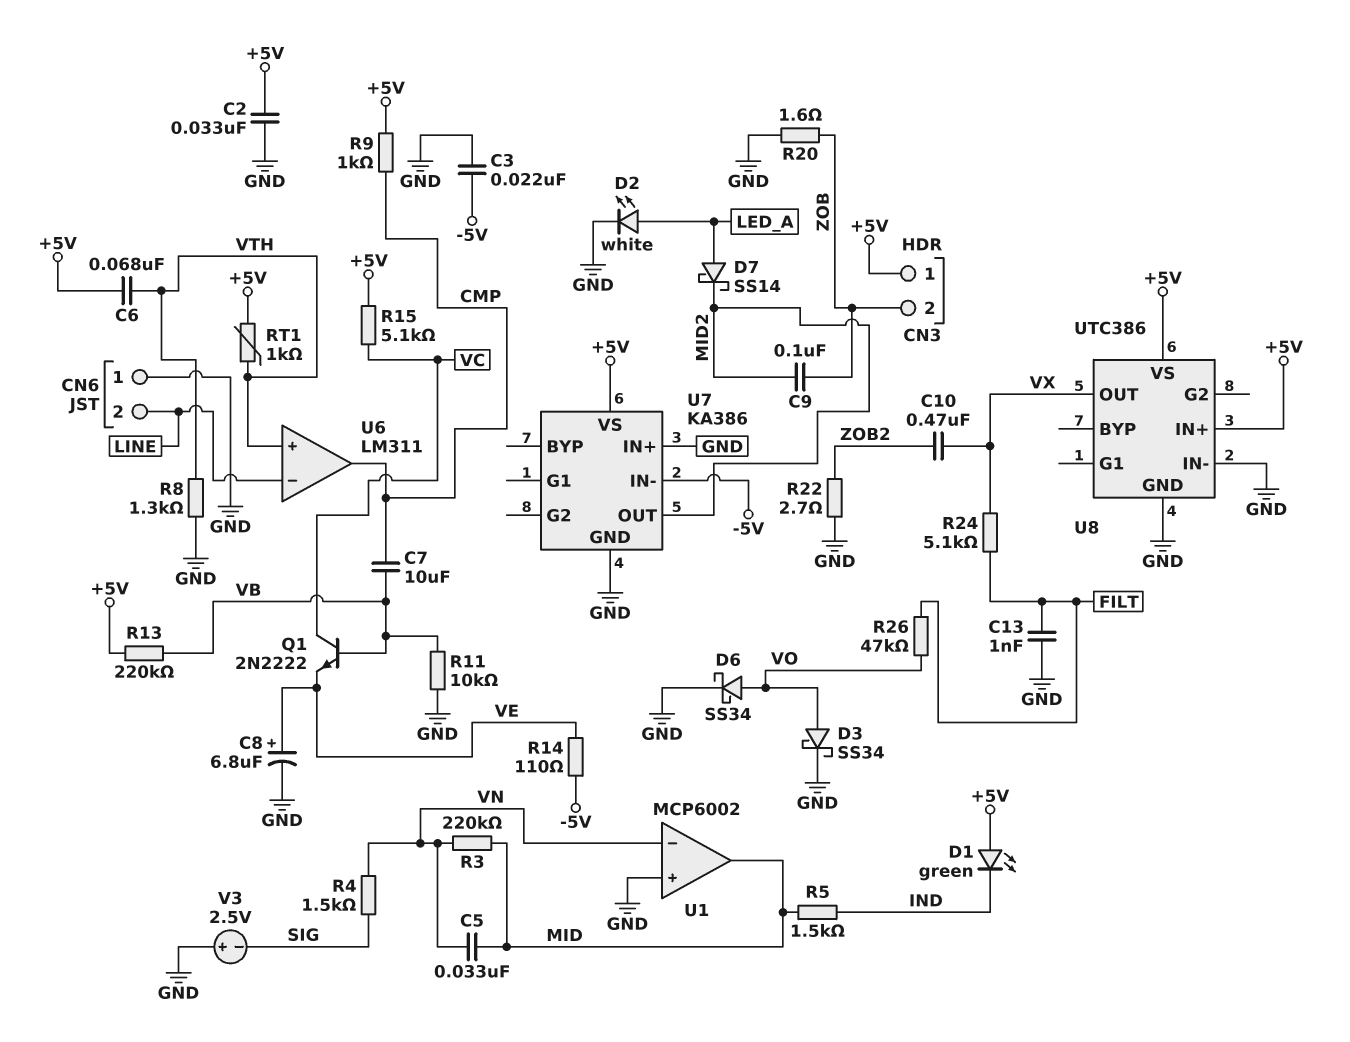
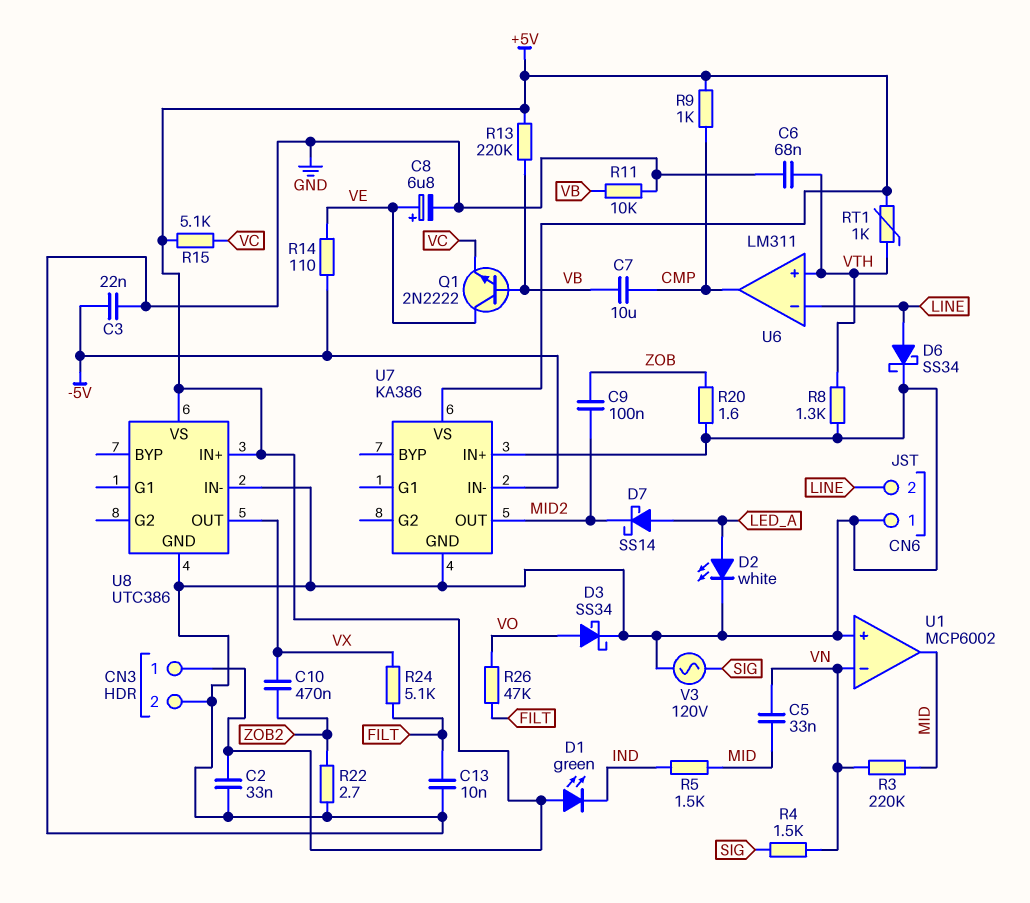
C6: 68nF (+5V, VTH) -> 68nF (GND, VTH)
C13: 1nF (FILT, GND) -> 10nF (FILT, GND)
CN3 pin 2: ZOB -> GND
D6: schottky SS34 (A VO, K GND) -> schottky SS34 (A LINE, K GND)
Q1: NPN 2N2222 (B VB, C VC, E VE) -> NPN 2N2222 (B VB, C VE, E VC)
V3: 2.5V (plus GND, minus SIG) -> AC 120V (GND, SIG)

